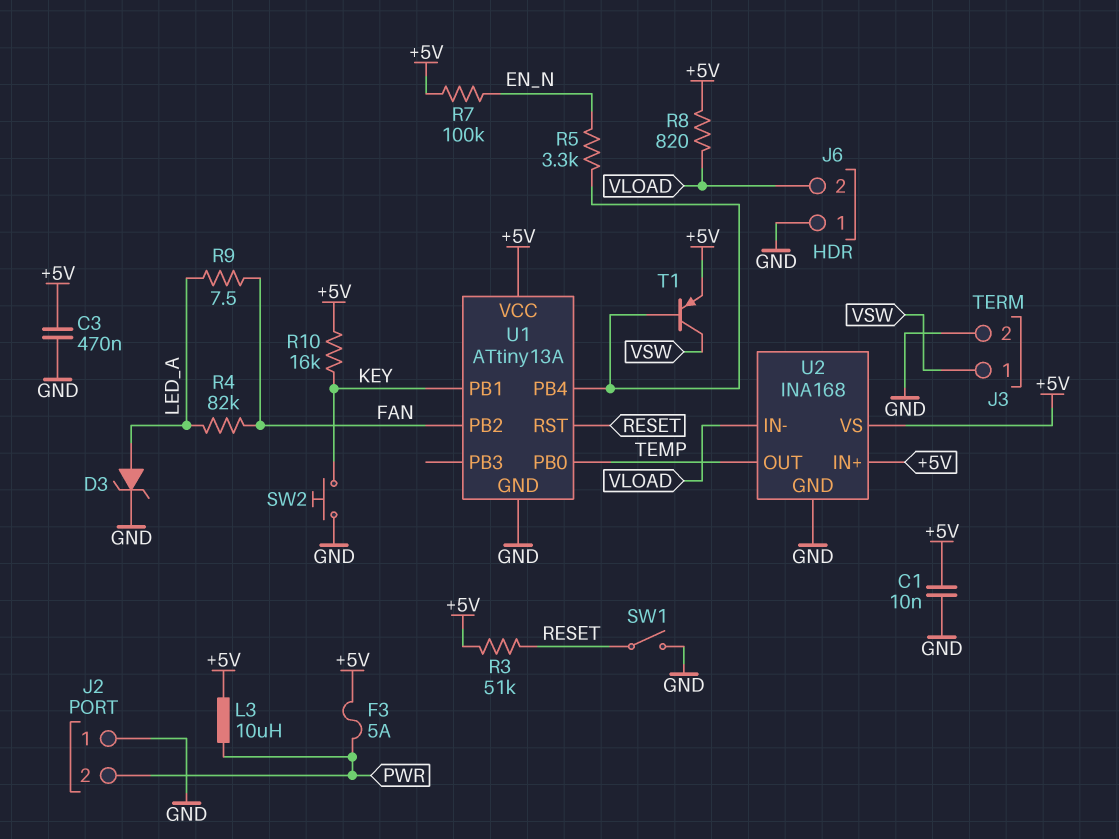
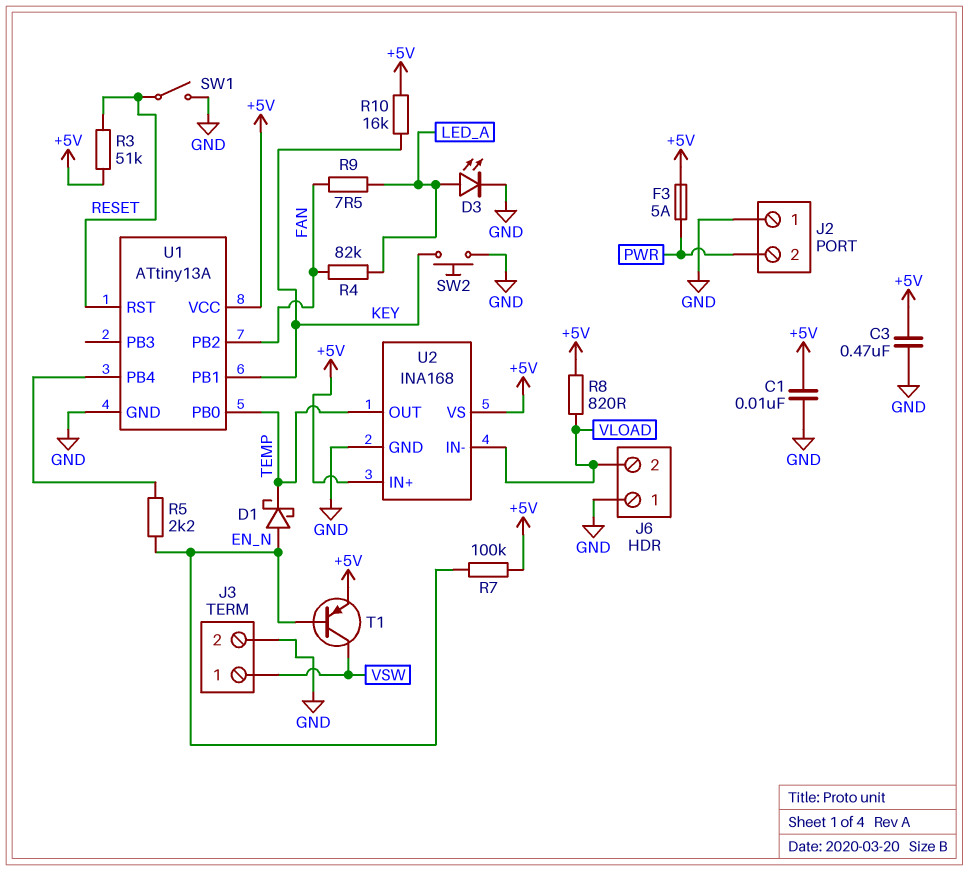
D1: none -> schottky (A EN_N, K TEMP)
D3: zener (A LED_A, K GND) -> LED (A LED_A, K GND)
L3: 10uH (+5V, PWR) -> none
R5: 3.3k (EN_N, U1/PB4) -> 2.2k (EN_N, U1/PB4)
T1: PNP (B U1/PB4, C VSW, E +5V) -> PNP (B EN_N, C VSW, E +5V)

